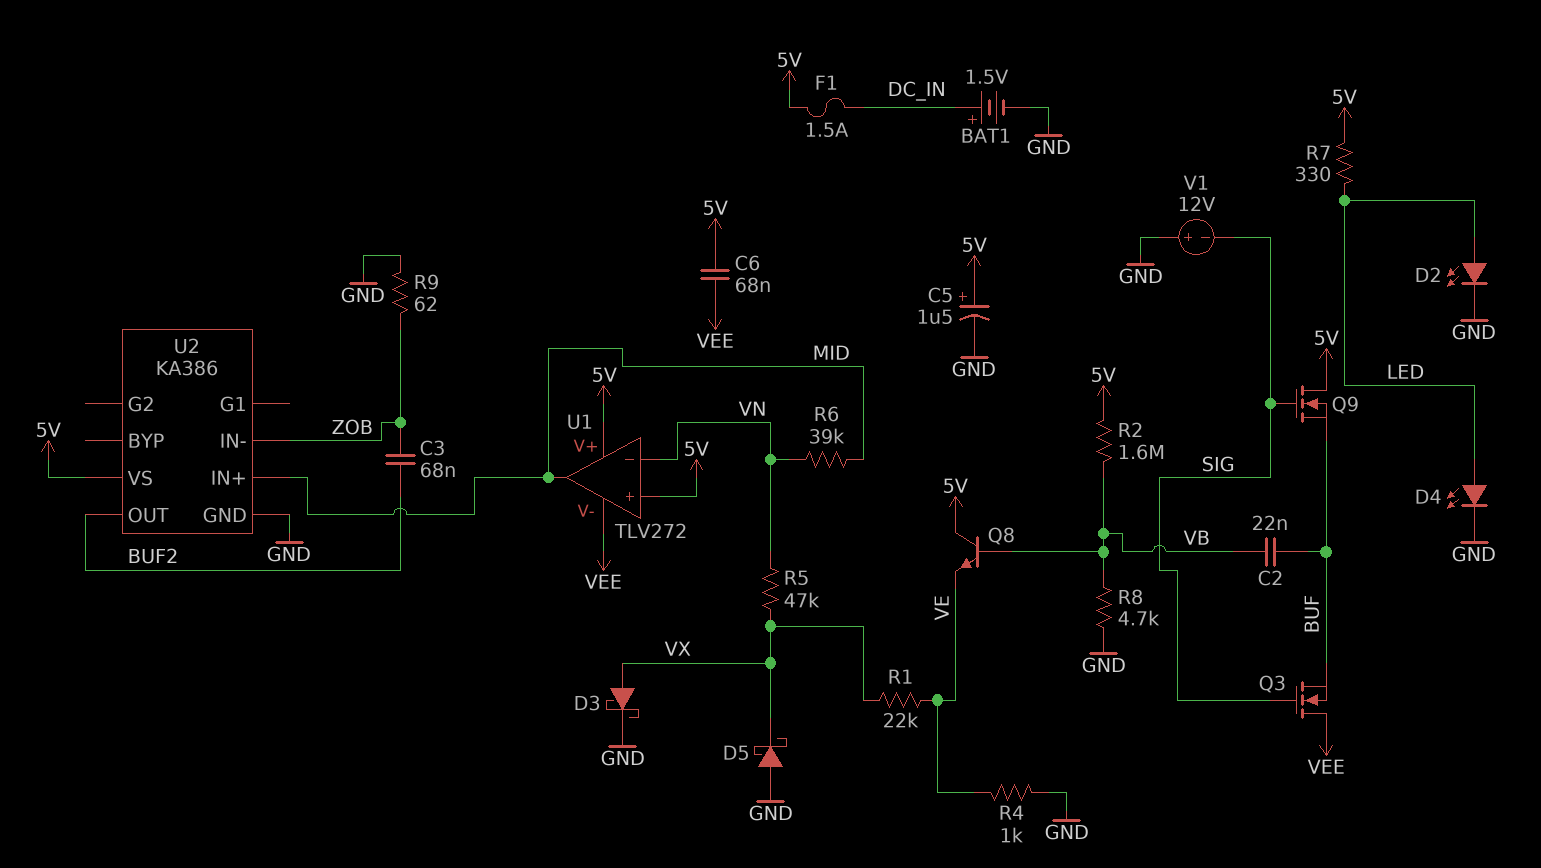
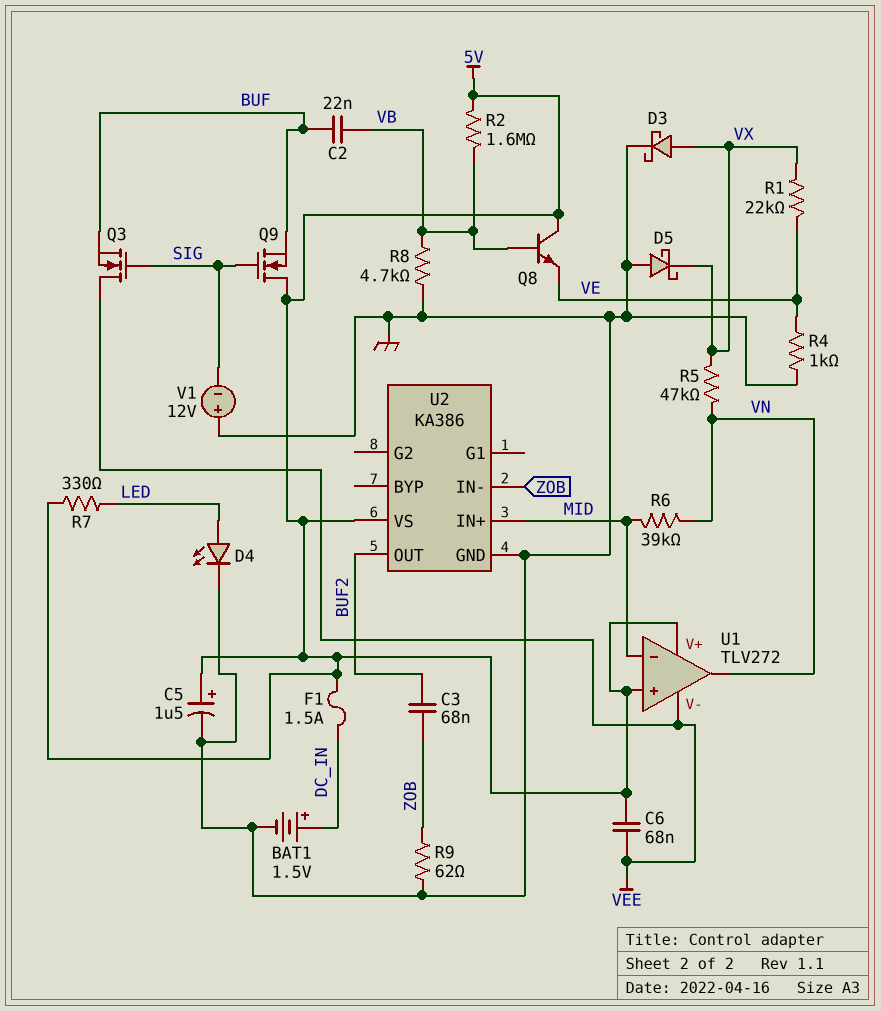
D2: LED (A LED, K GND) -> none
U1 pin in-: VN -> MID
U1 pin out: MID -> VN

